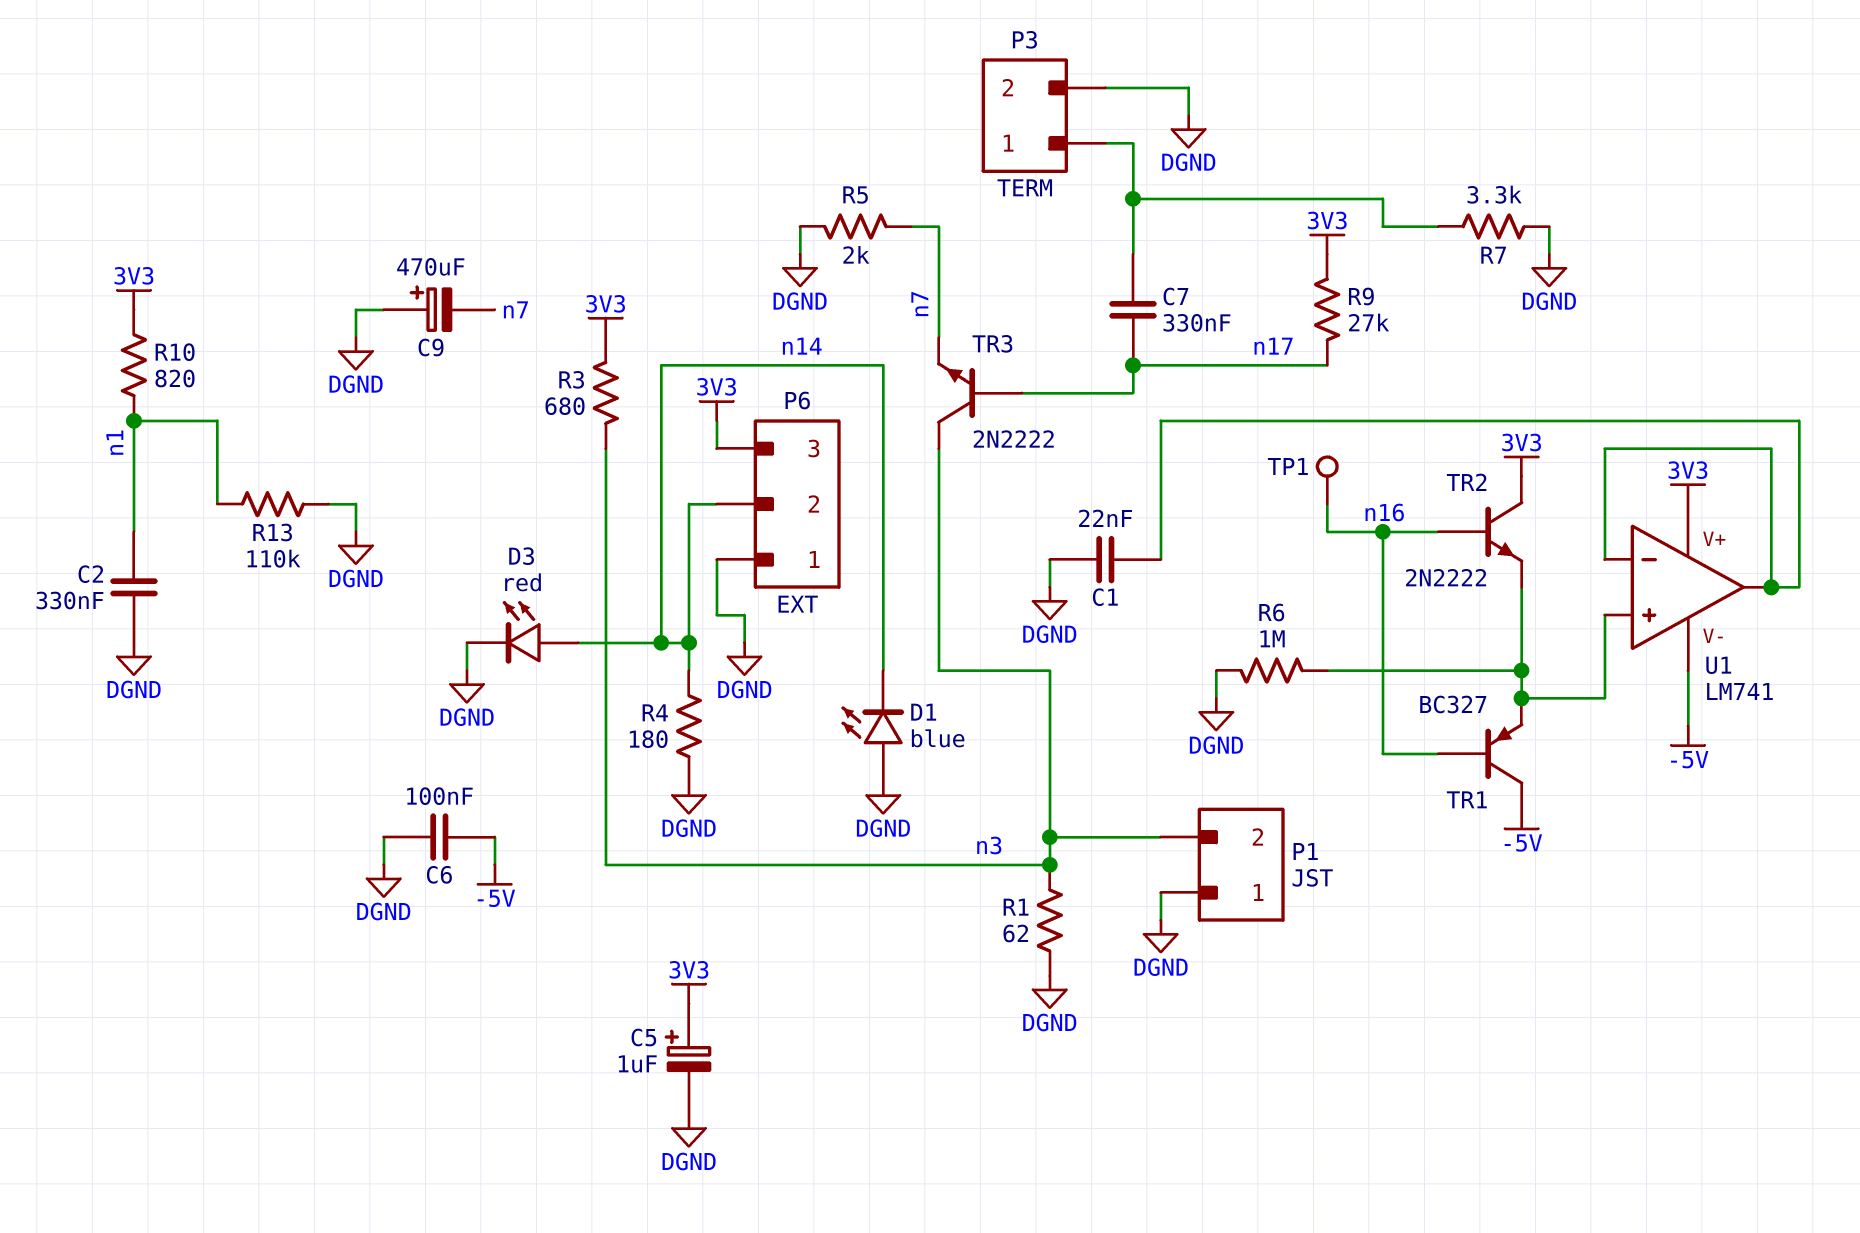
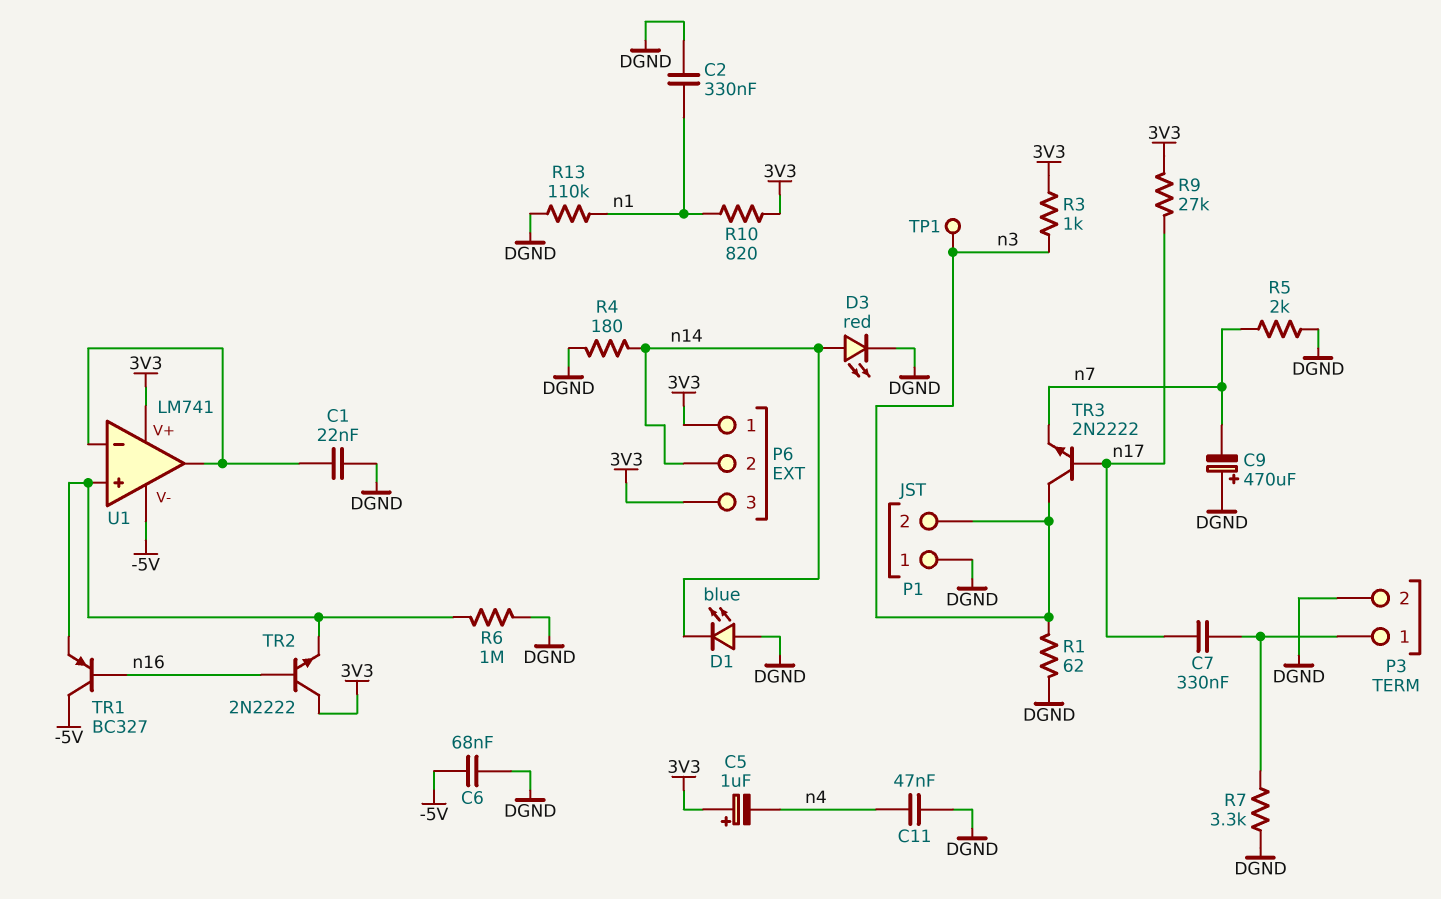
C5: 1uF (plus 3V3, minus DGND) -> 1uF (plus 3V3, minus n4)
C6: 100nF (-5V, DGND) -> 68nF (-5V, DGND)
C11: none -> 47nF (DGND, n4)
P6 pin 1: DGND -> 3V3
R3: 680 (3V3, n3) -> 1k (3V3, n3)
TP1: test point (n16) -> test point (n3)

